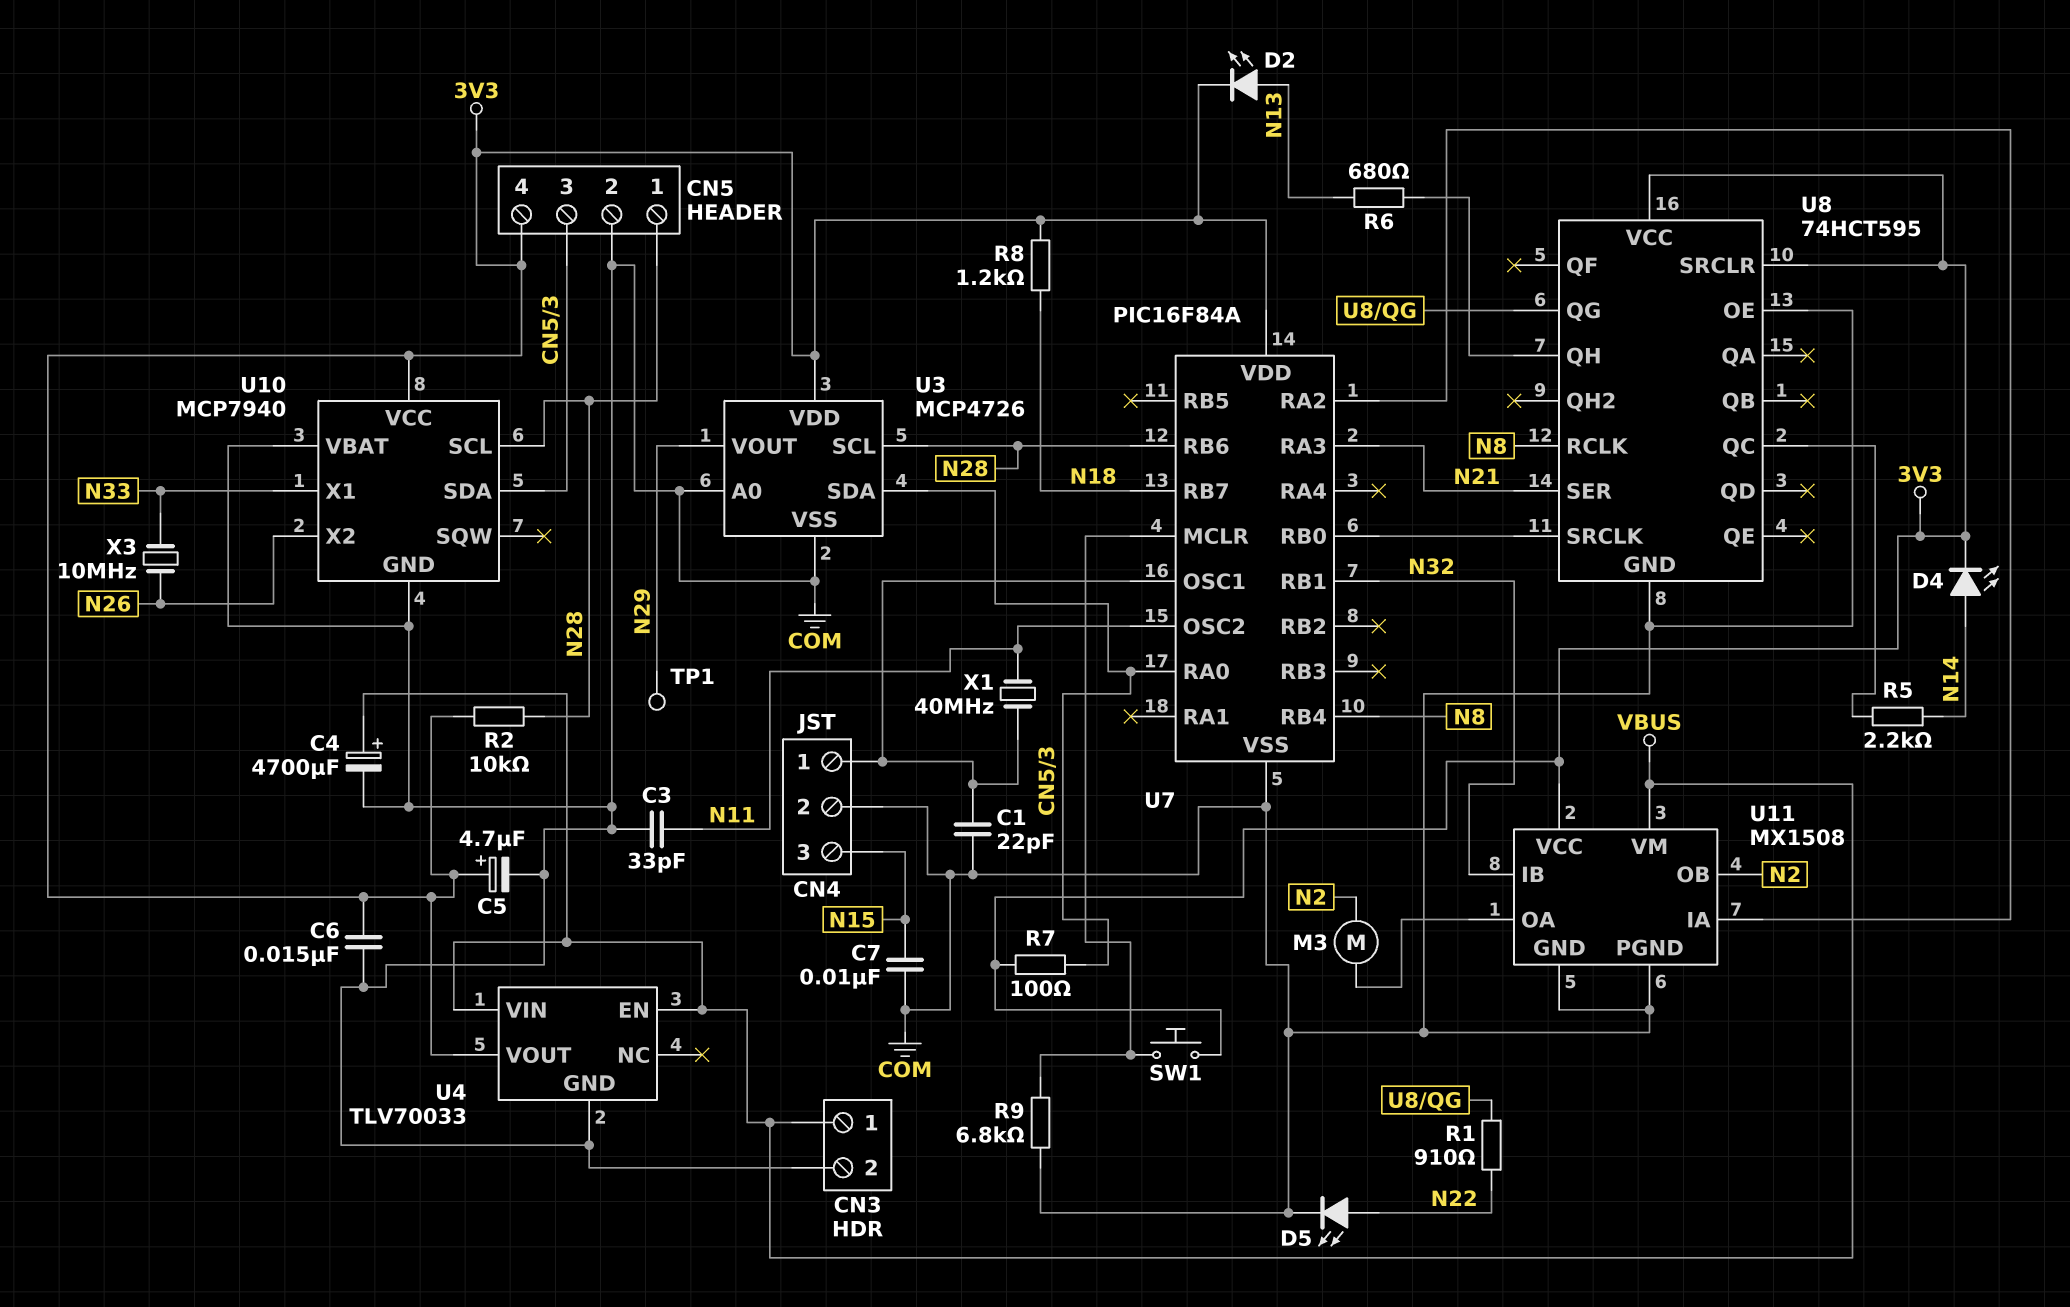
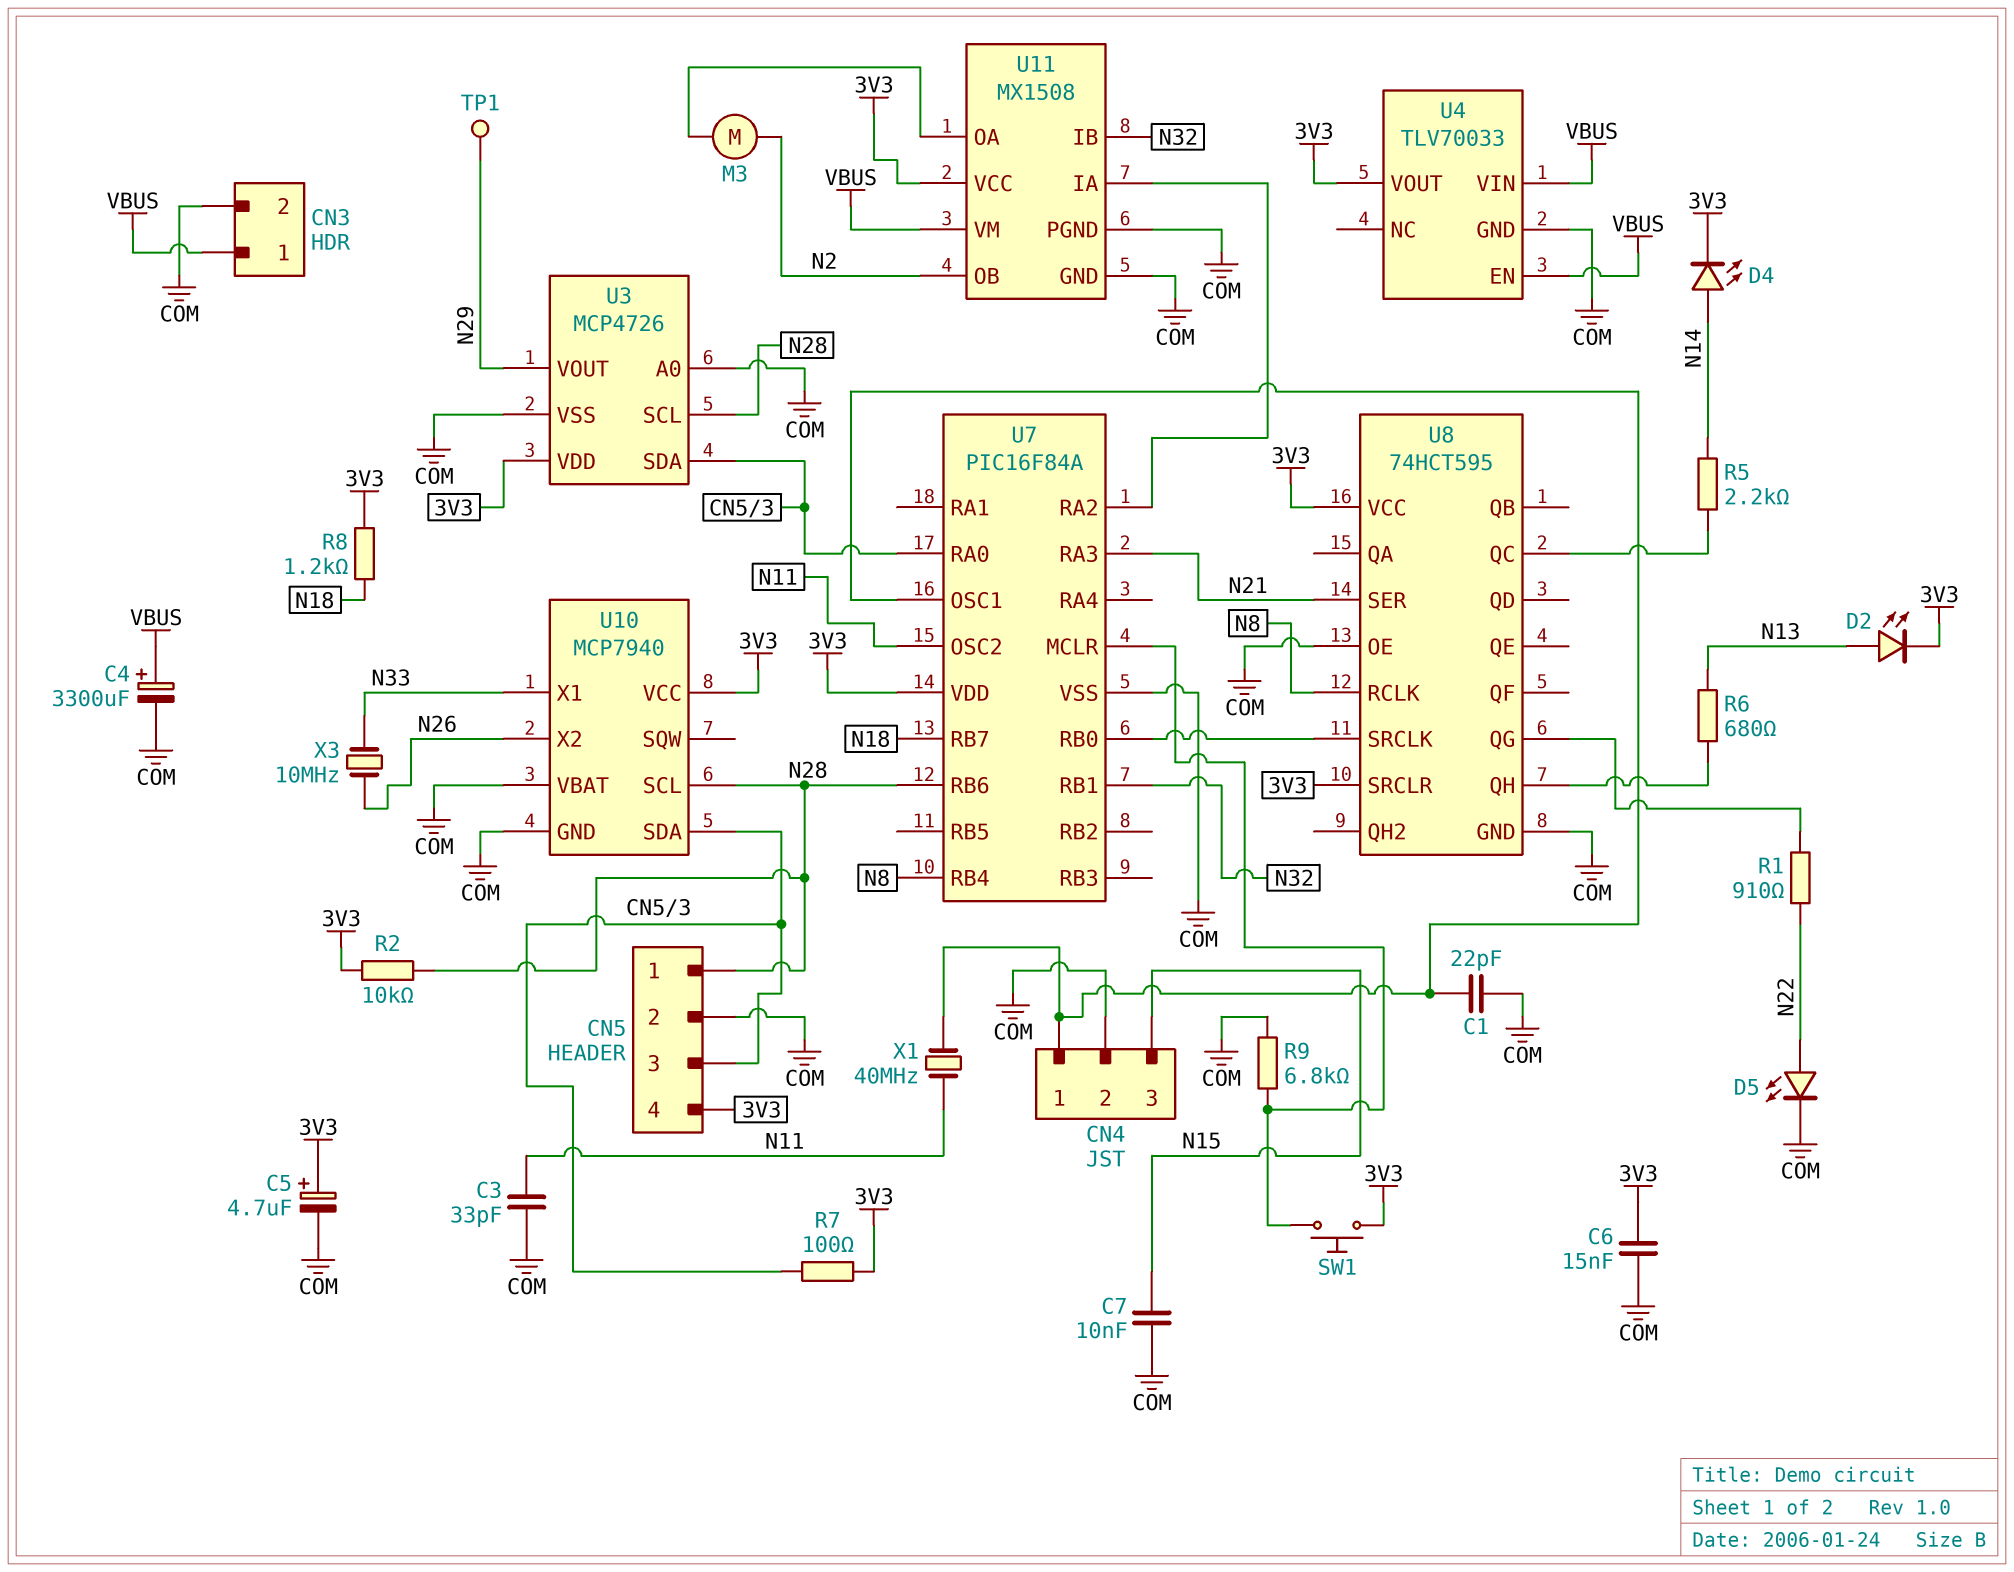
C4: 4700uF (plus VBUS, minus COM) -> 3300uF (plus VBUS, minus COM)

